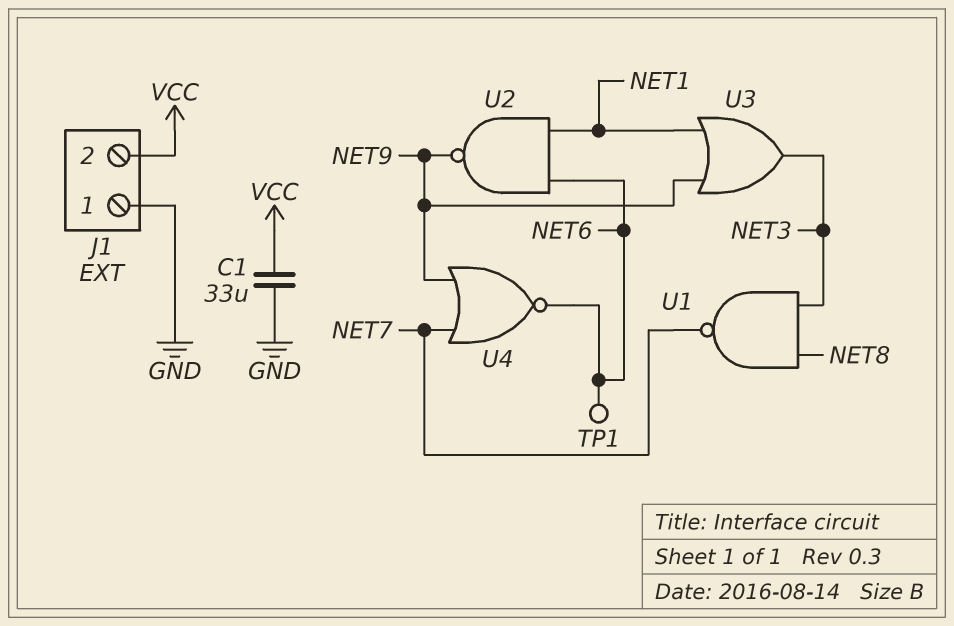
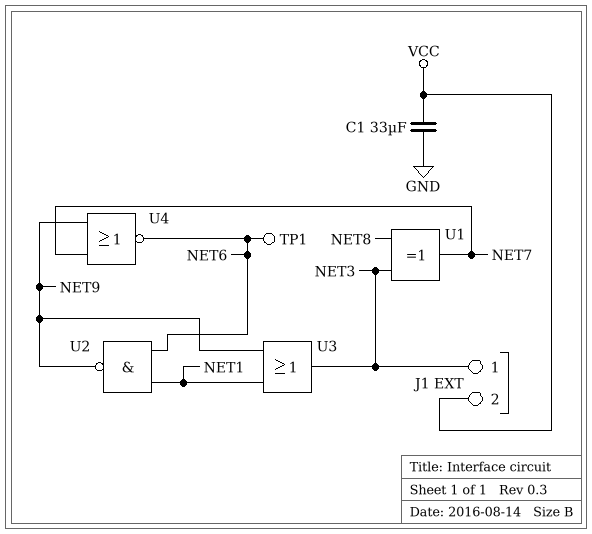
J1 pin 1: GND -> NET3
U1: NAND (in NET3, in NET8, out NET7) -> XOR (in NET3, in NET8, out NET7)

